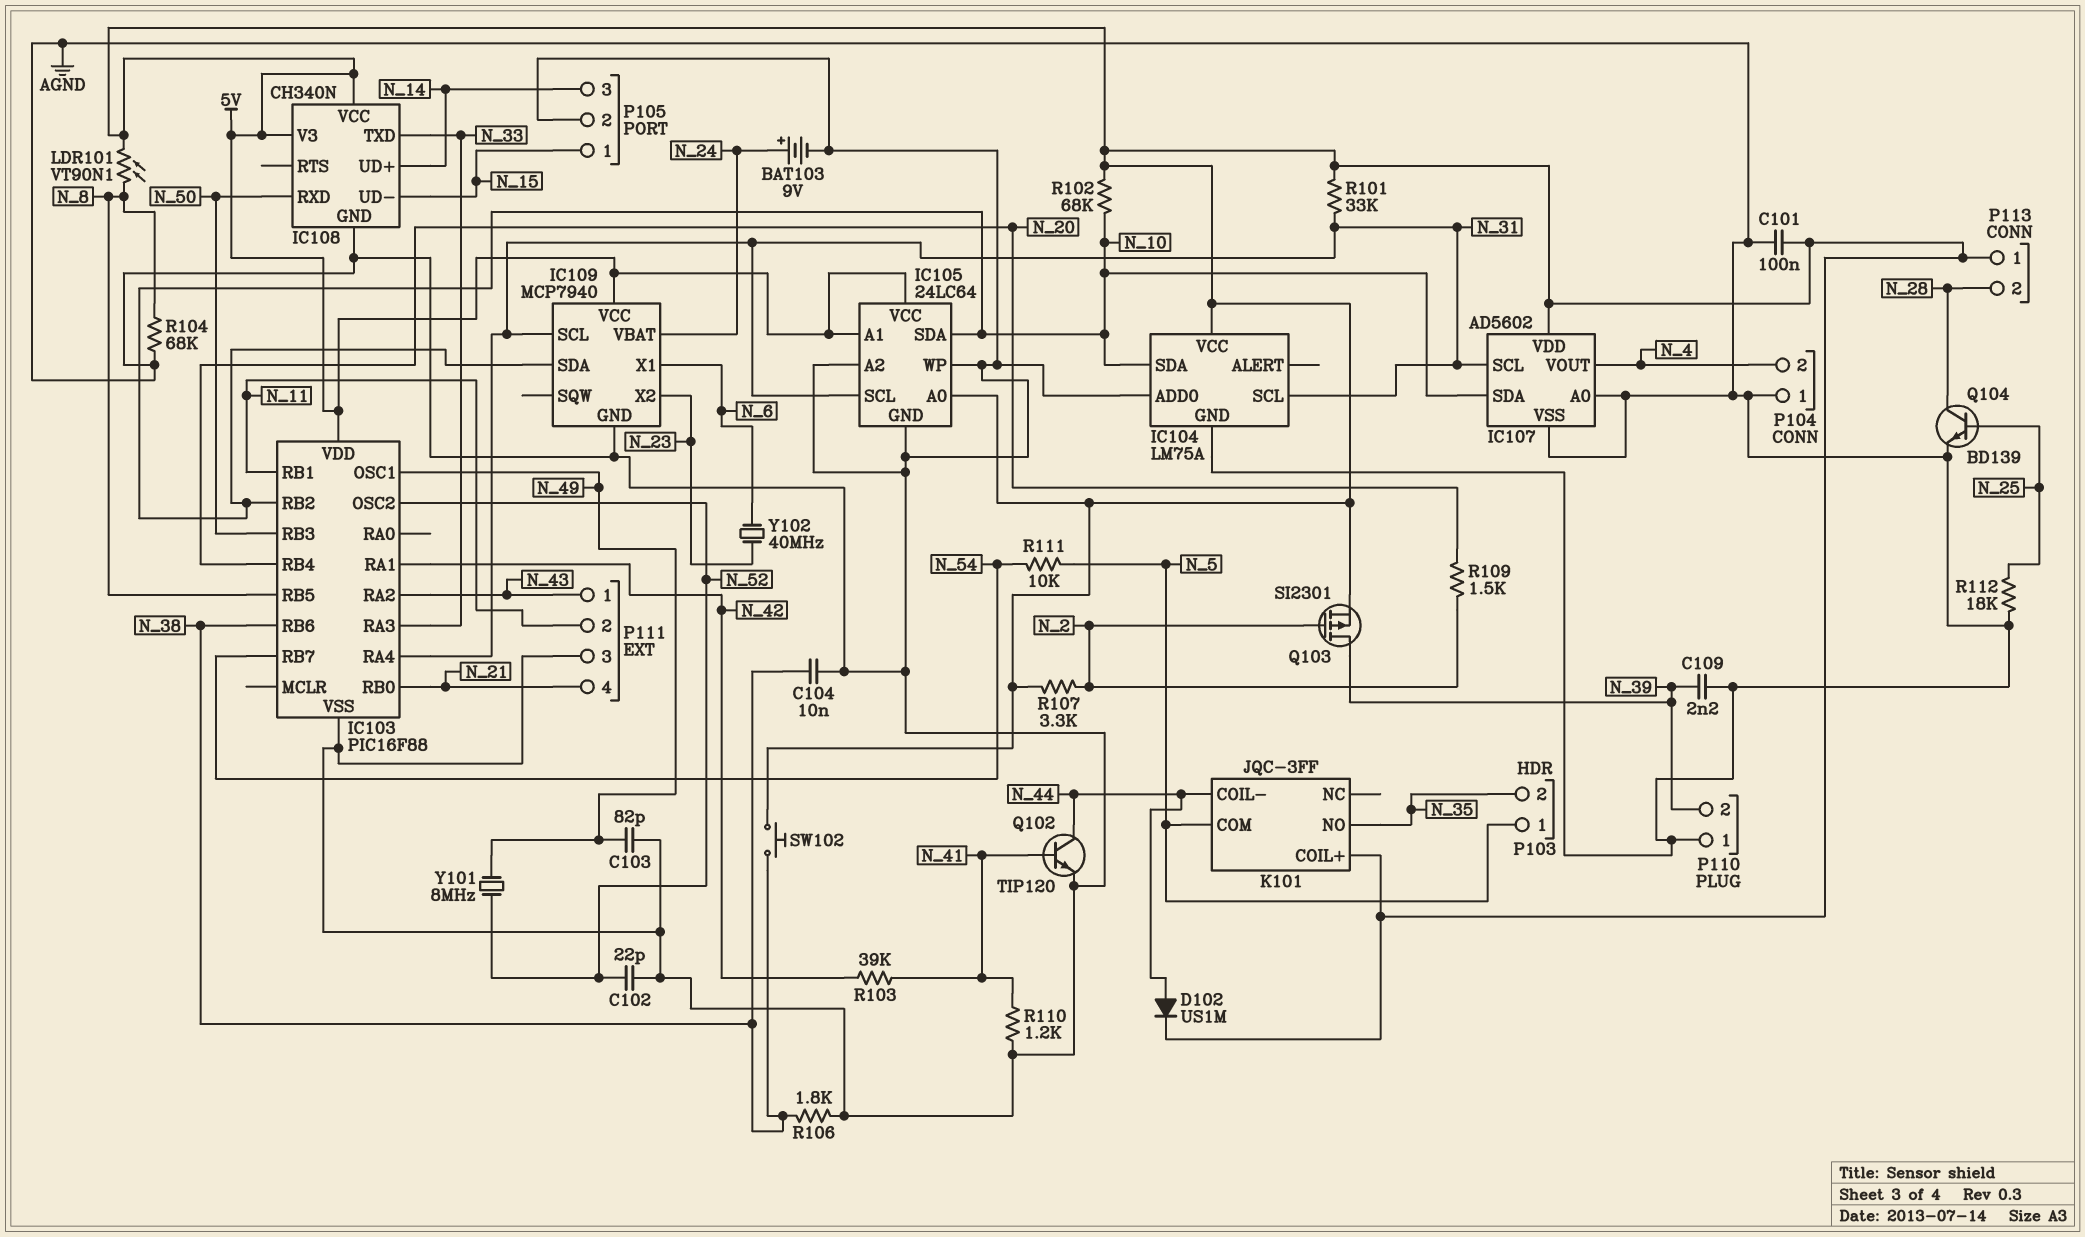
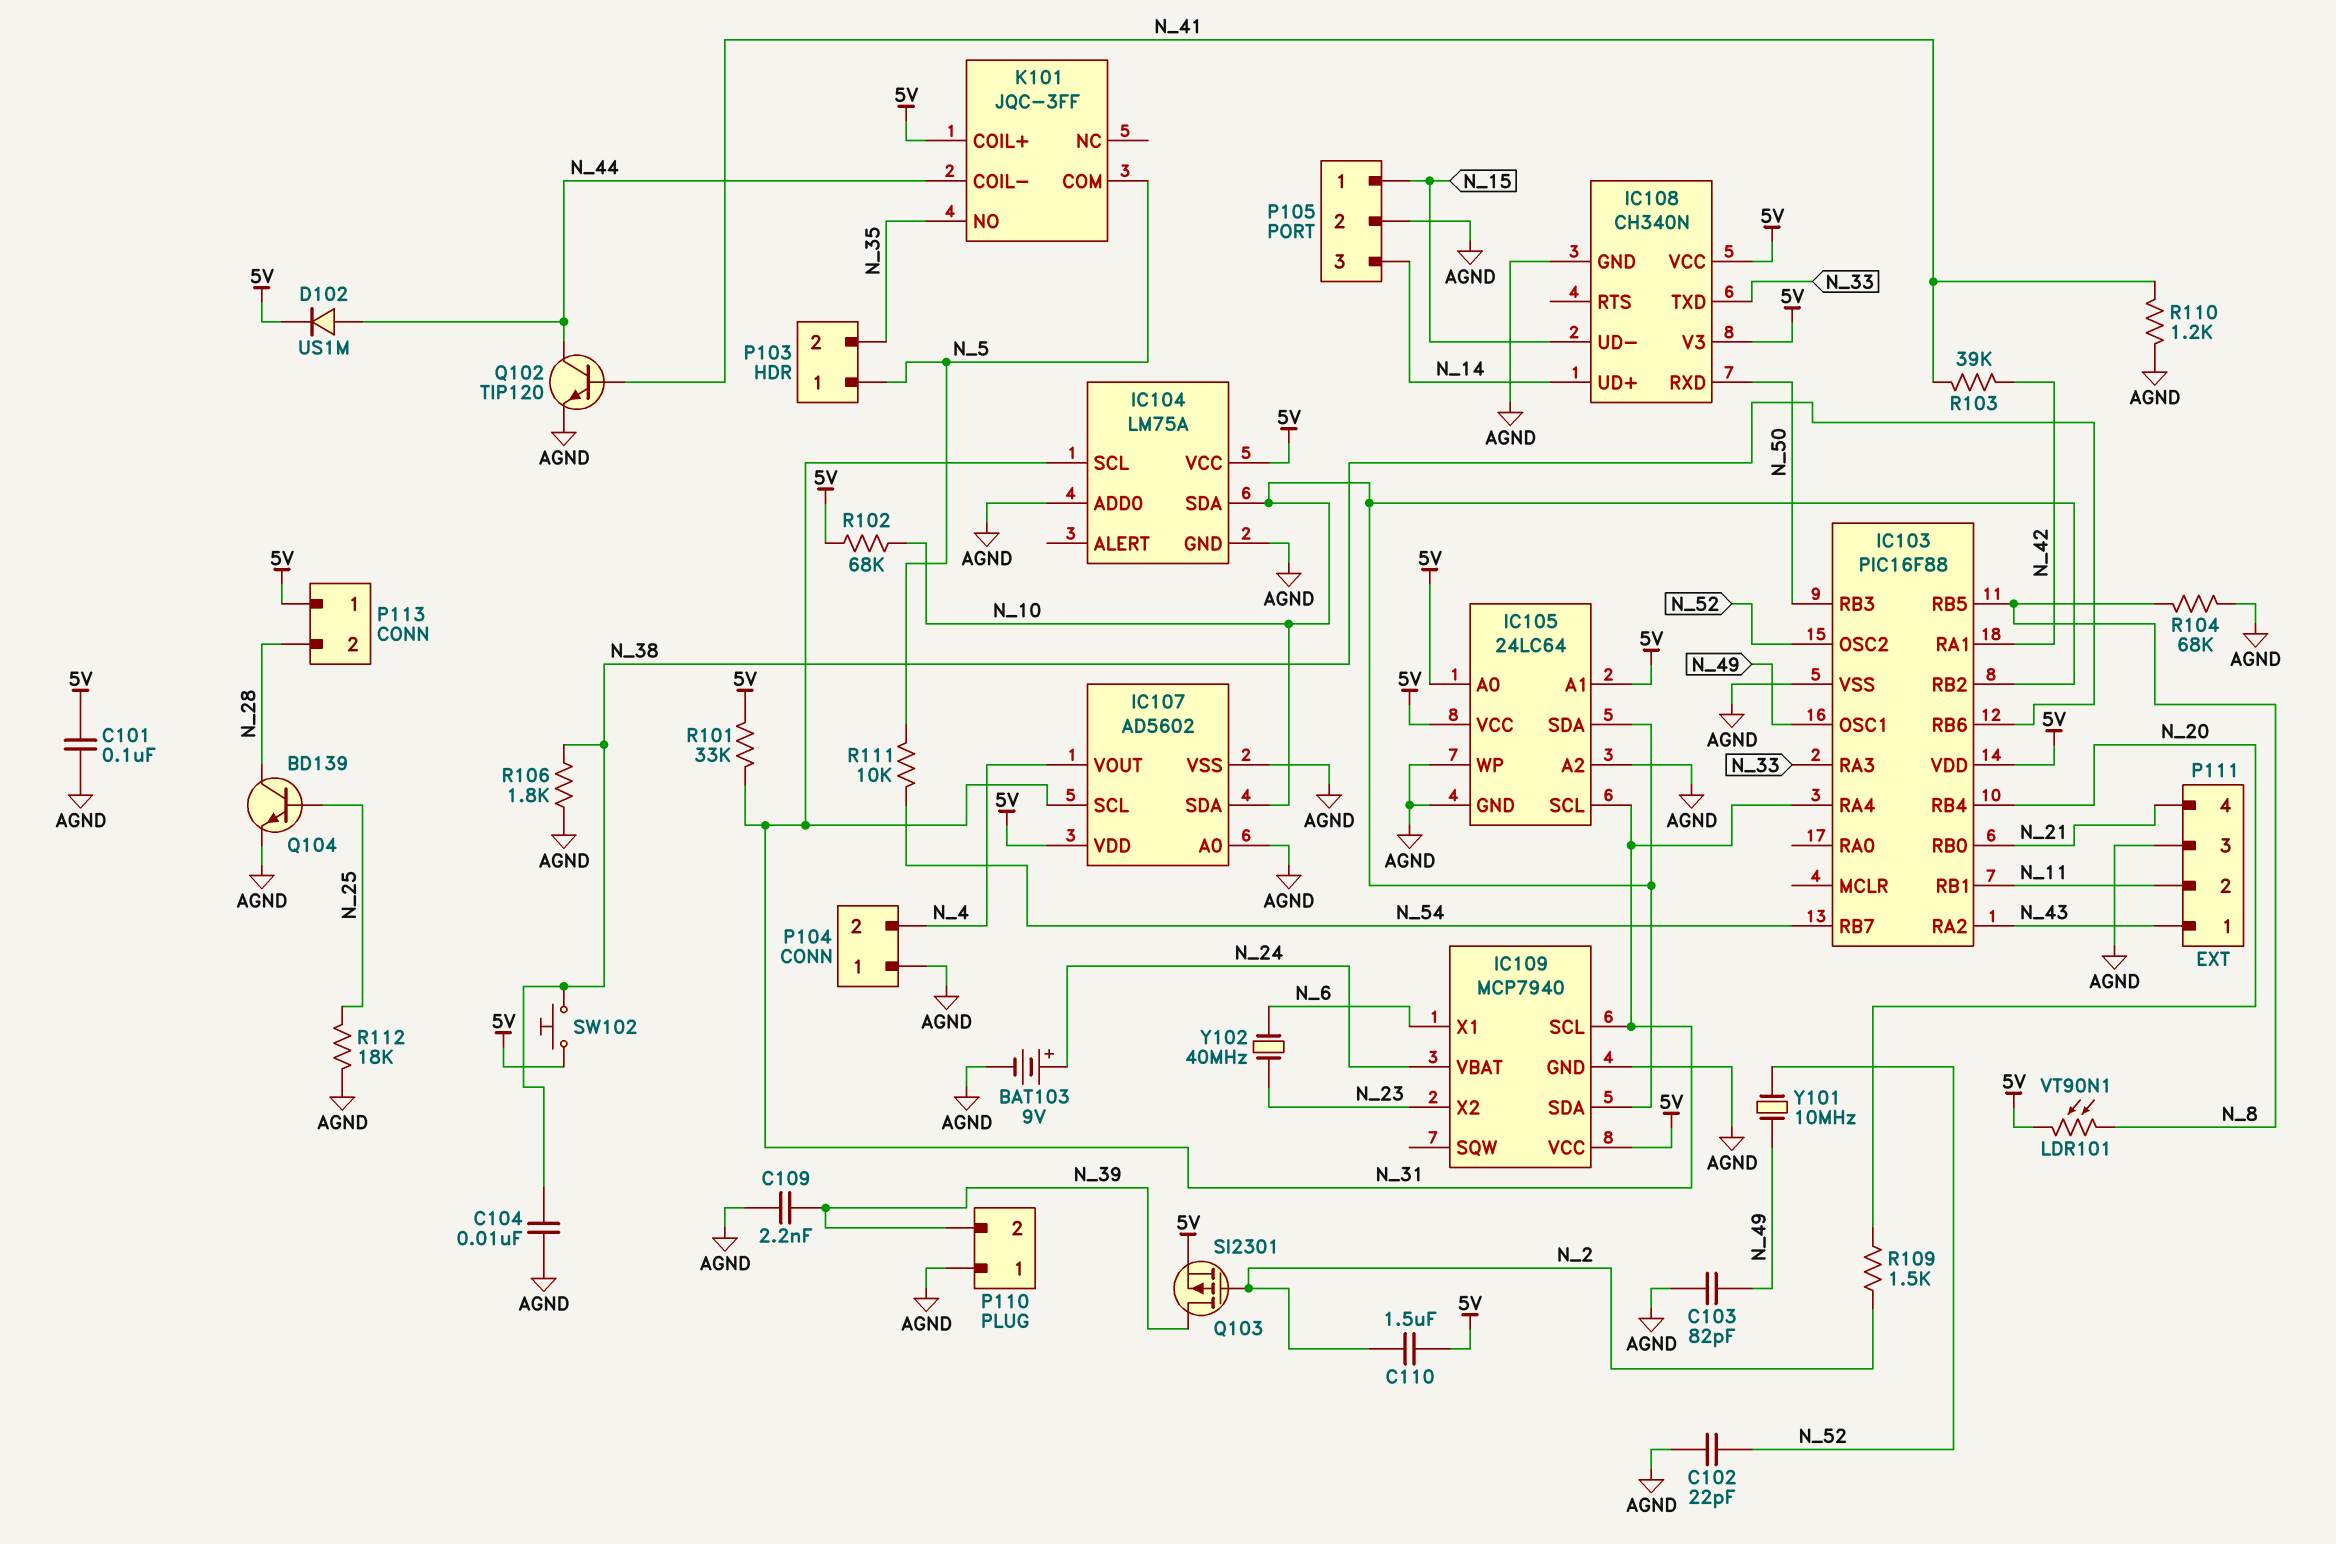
C110: none -> 1.5uF (5V, N_2)
R107: 3.3k (5V, N_2) -> none
Y101: 8MHz (N_49, N_52) -> 10MHz (N_49, N_52)

